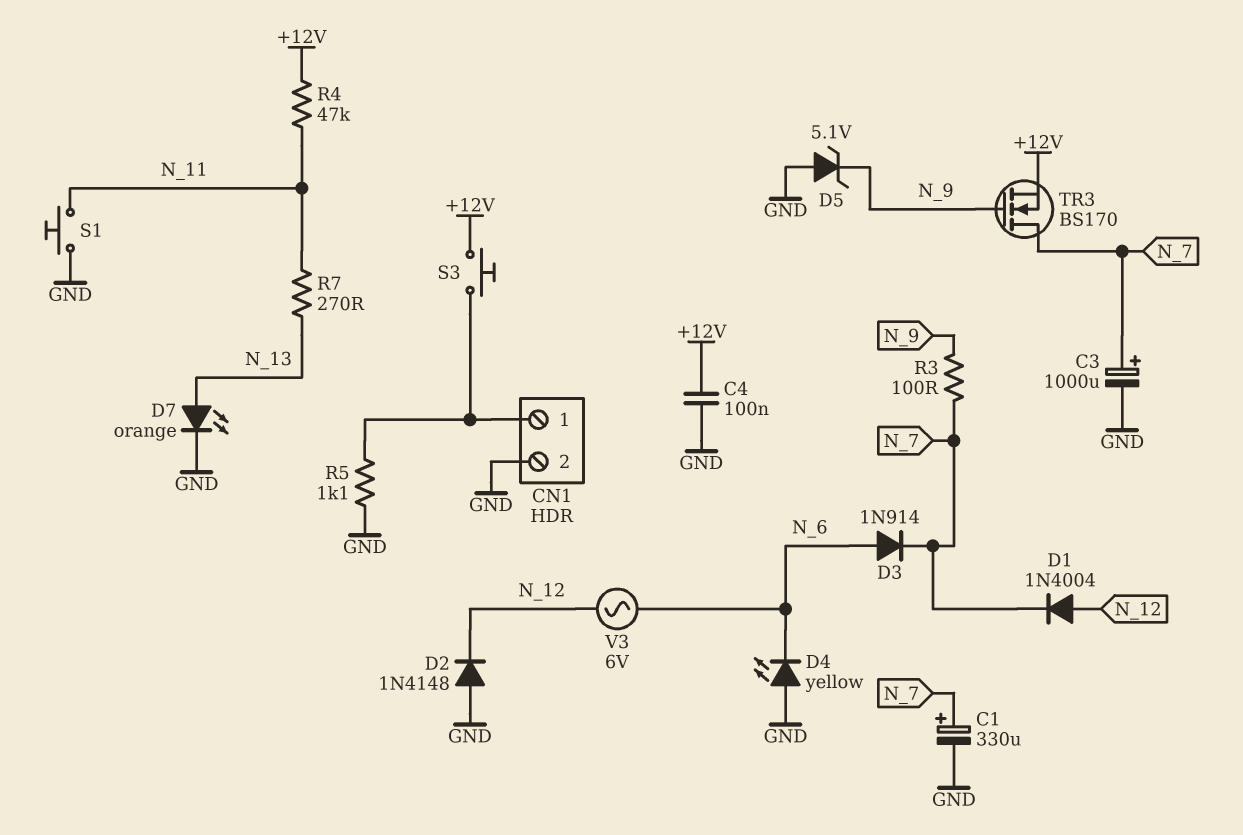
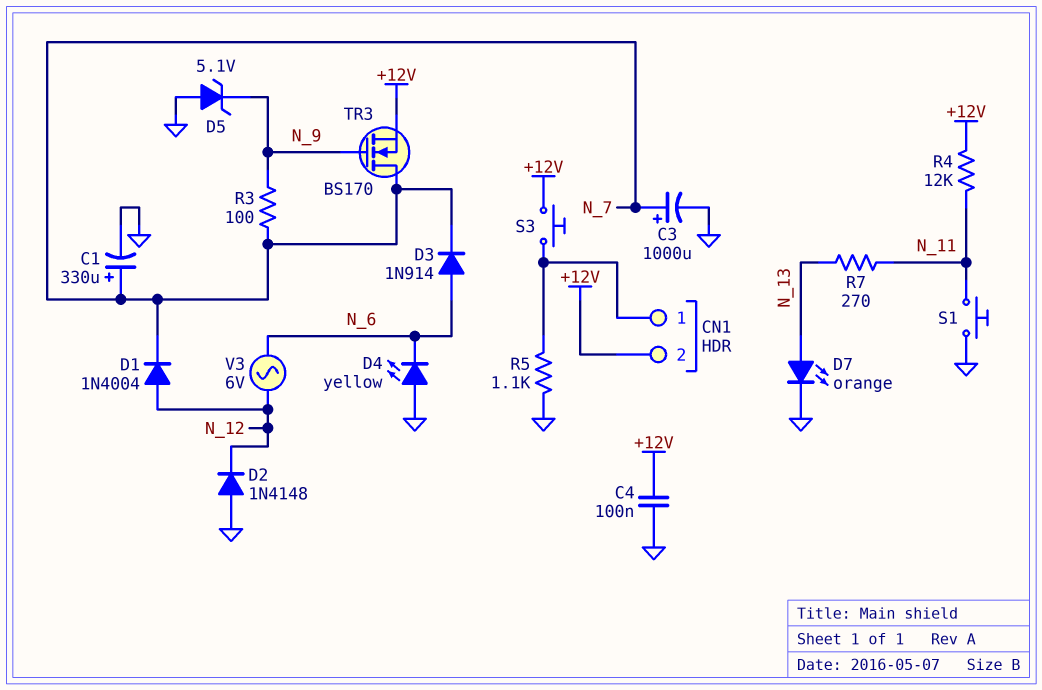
CN1 pin 2: GND -> +12V
R4: 47k (+12V, N_11) -> 12k (+12V, N_11)

